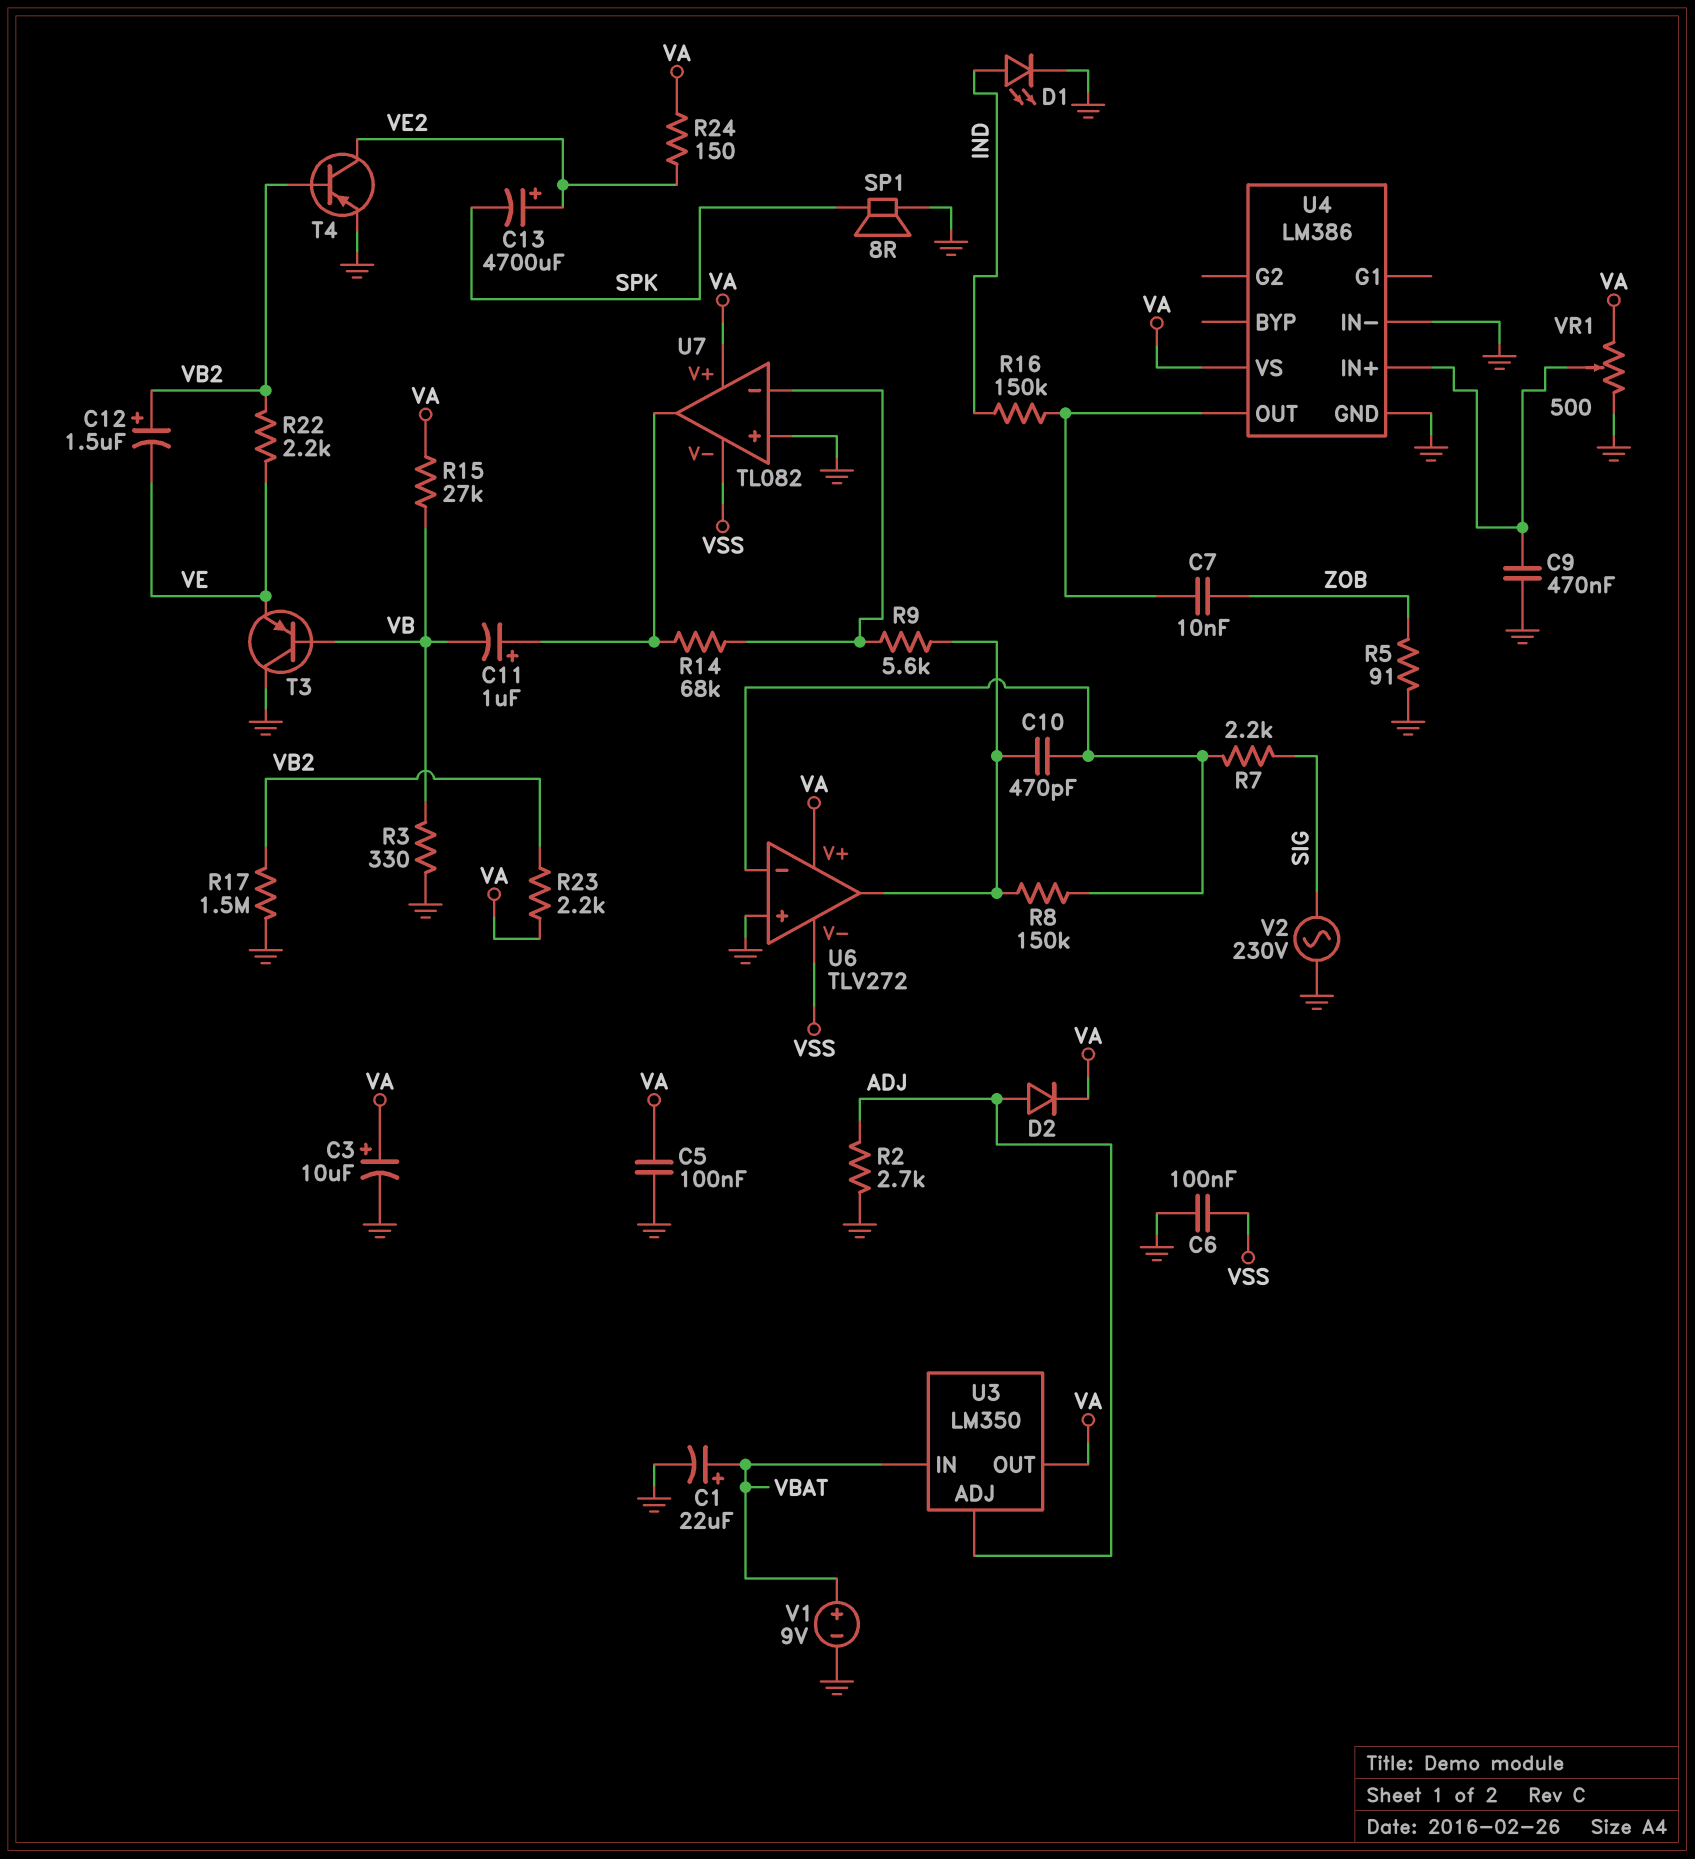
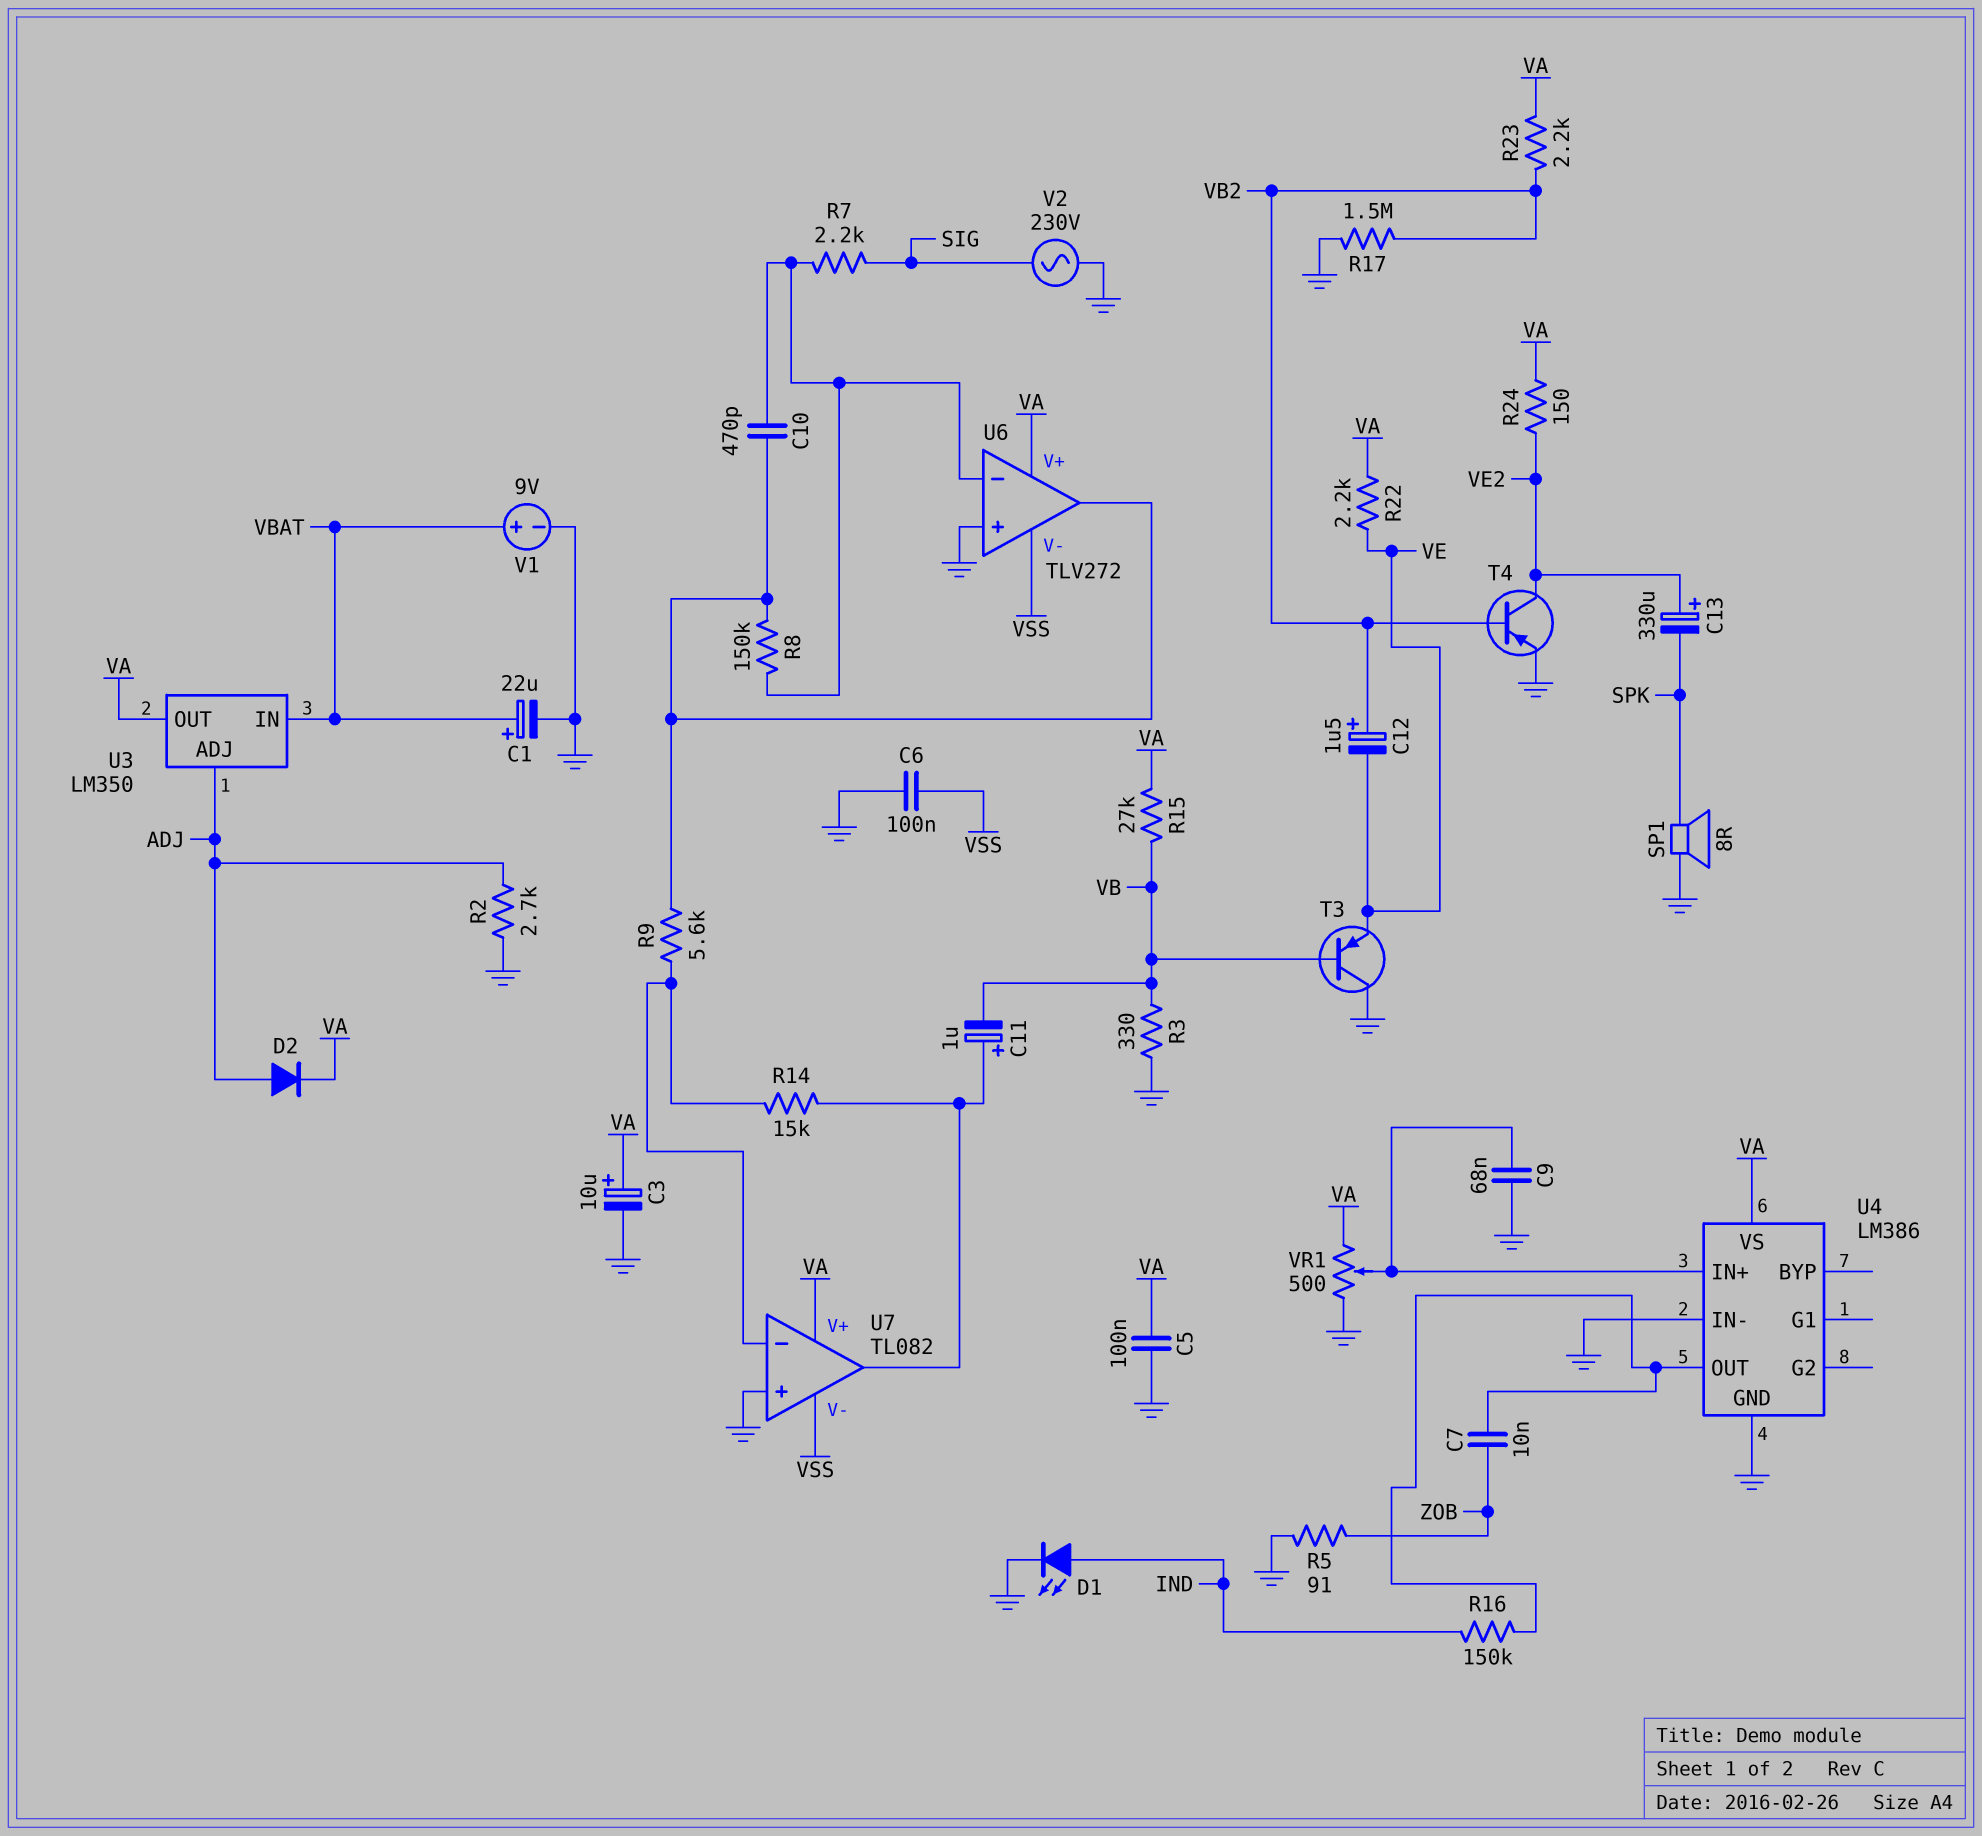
C9: 470nF (GND, U4/IN+) -> 68nF (GND, U4/IN+)
C13: 4700uF (plus VE2, minus SPK) -> 330uF (plus VE2, minus SPK)
R14: 68k (U7/in-, U7/out) -> 15k (U7/in-, U7/out)
R22: 2.2k (VB2, VE) -> 2.2k (VA, VE)

